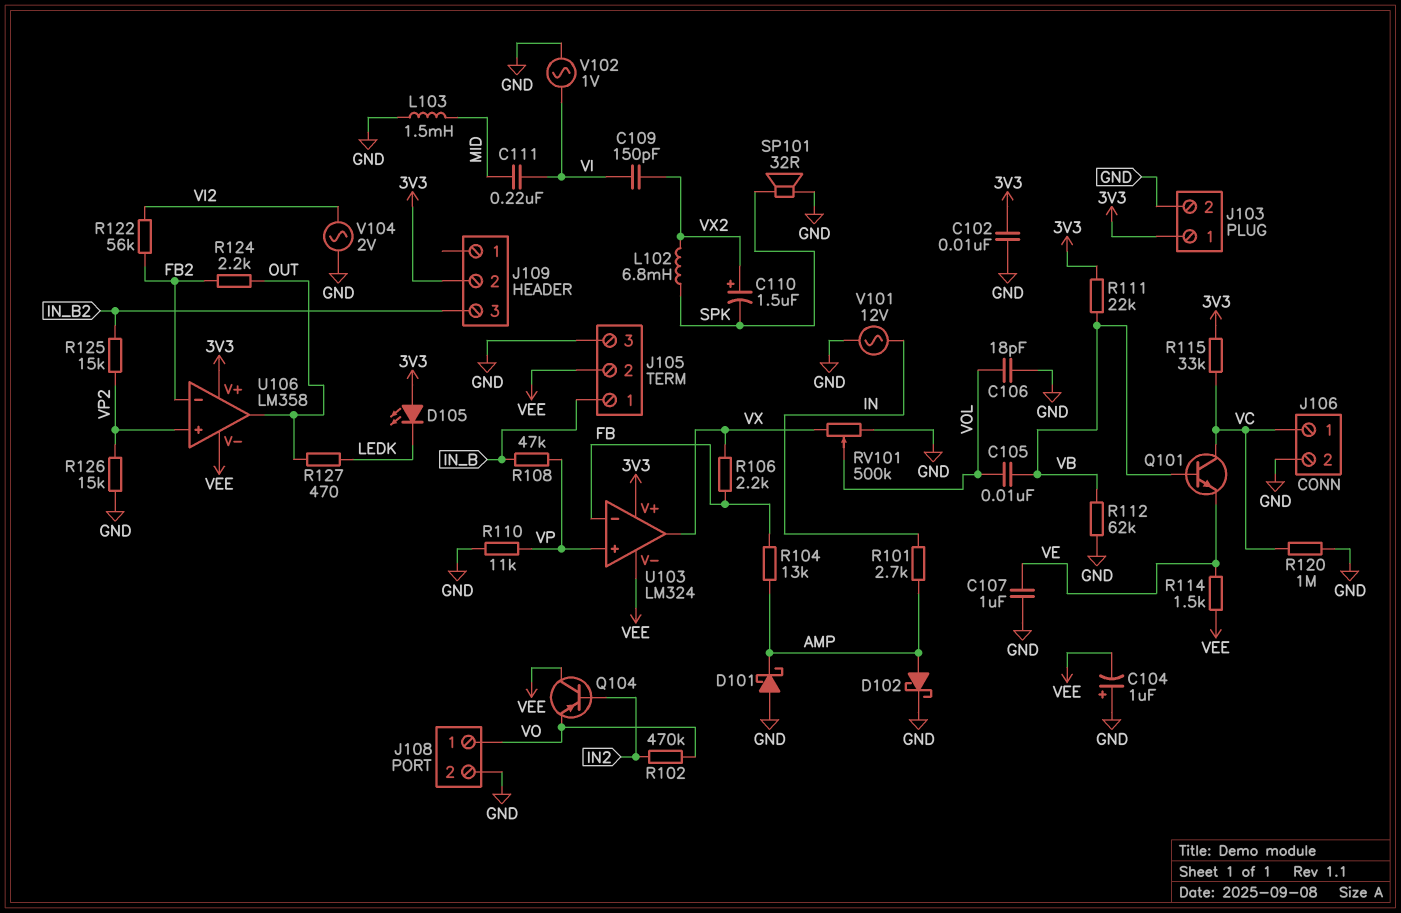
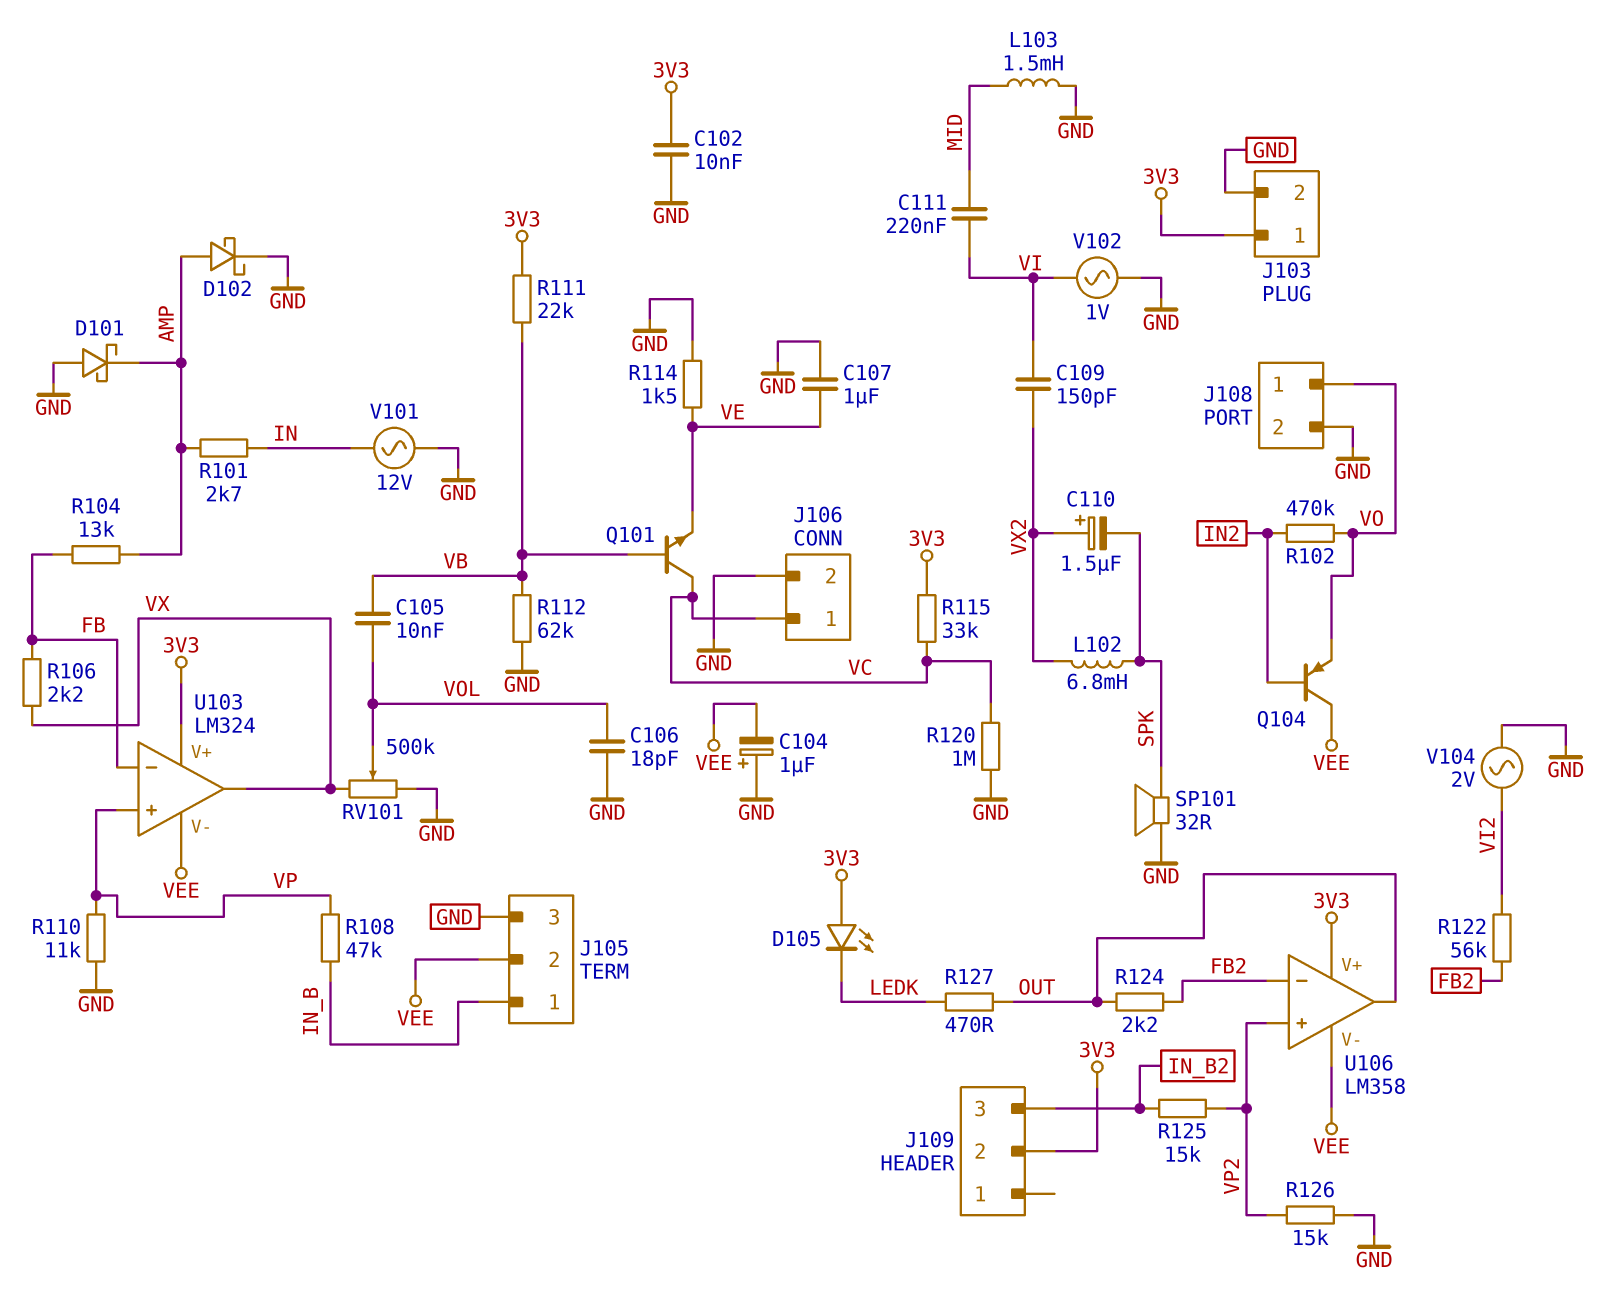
R114: 1.5k (VE, VEE) -> 1.5k (GND, VE)

